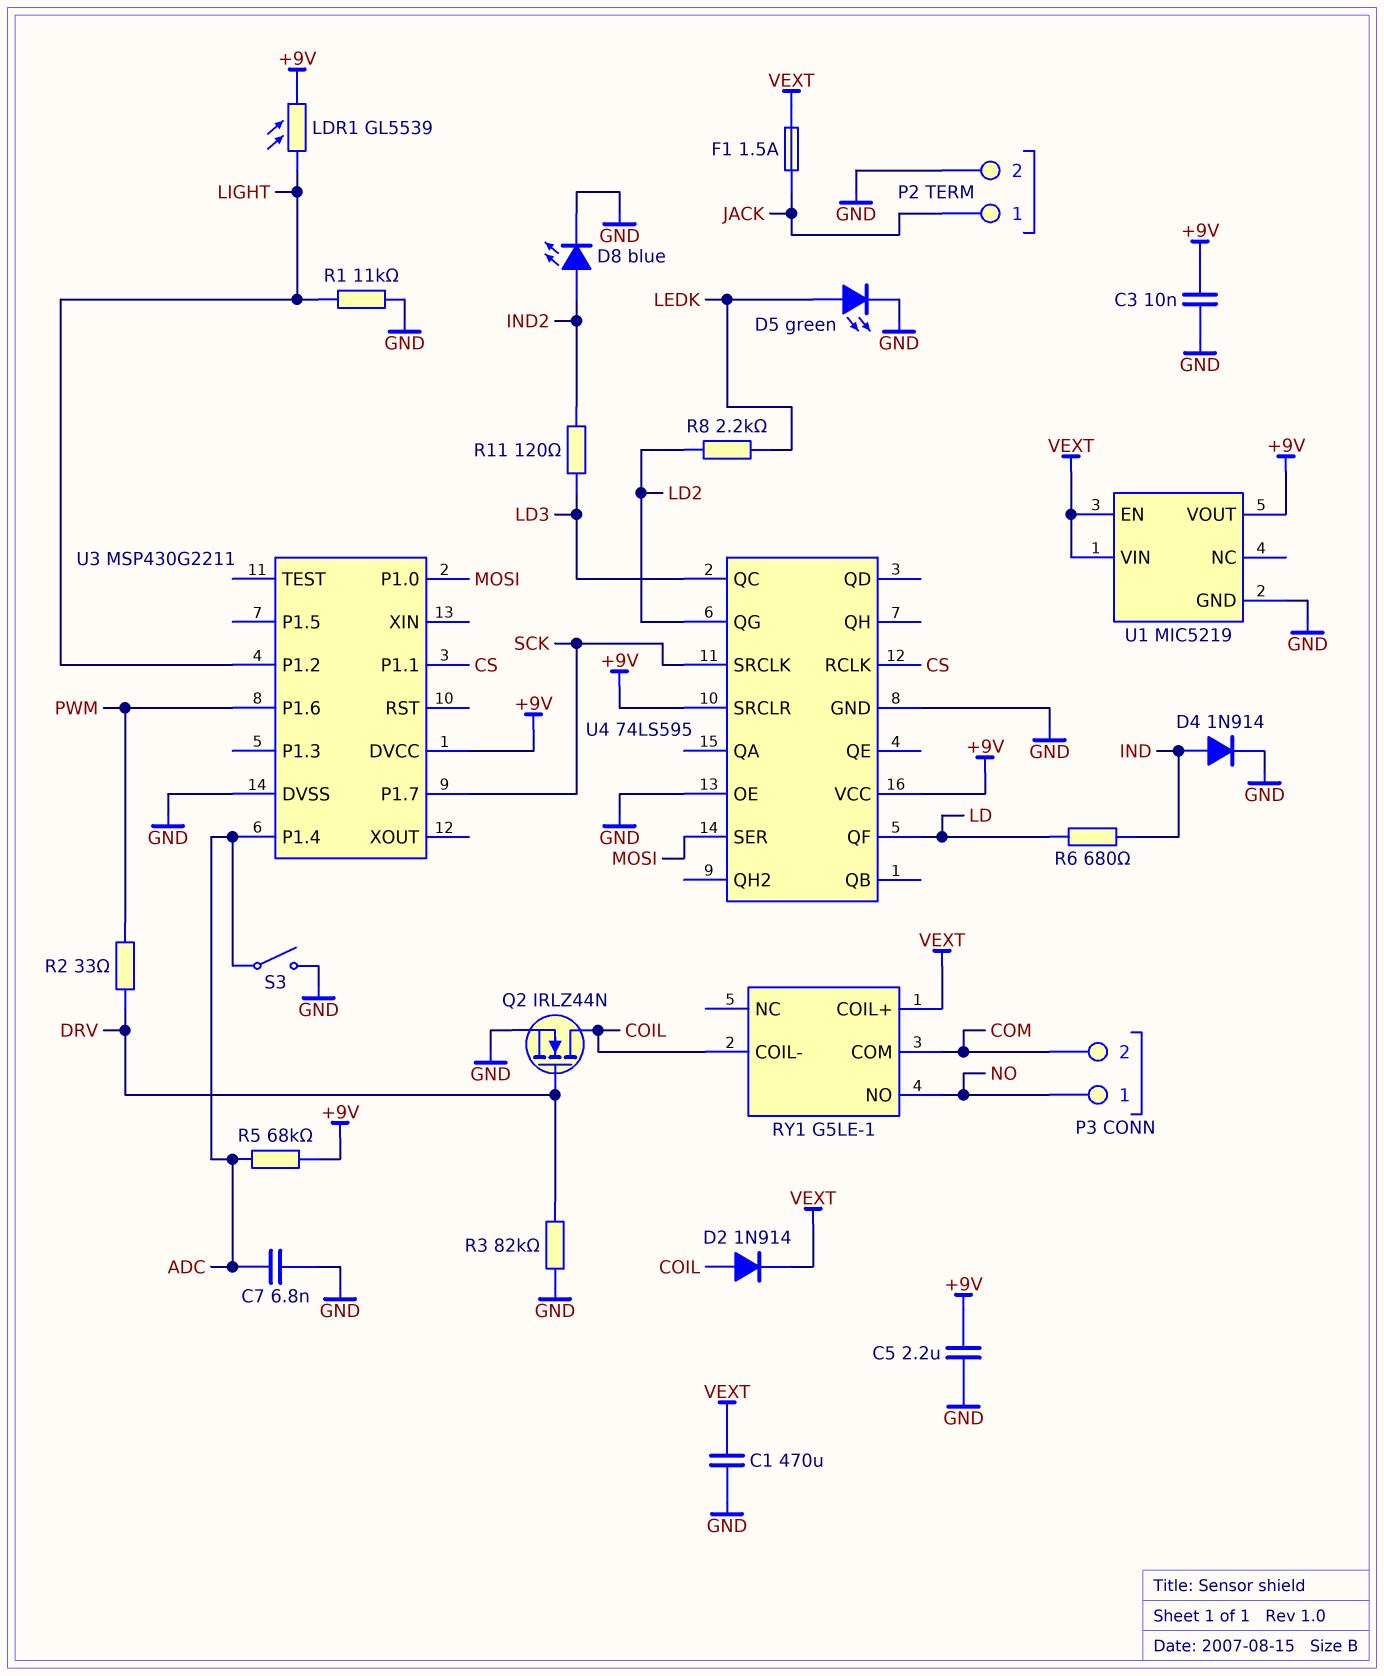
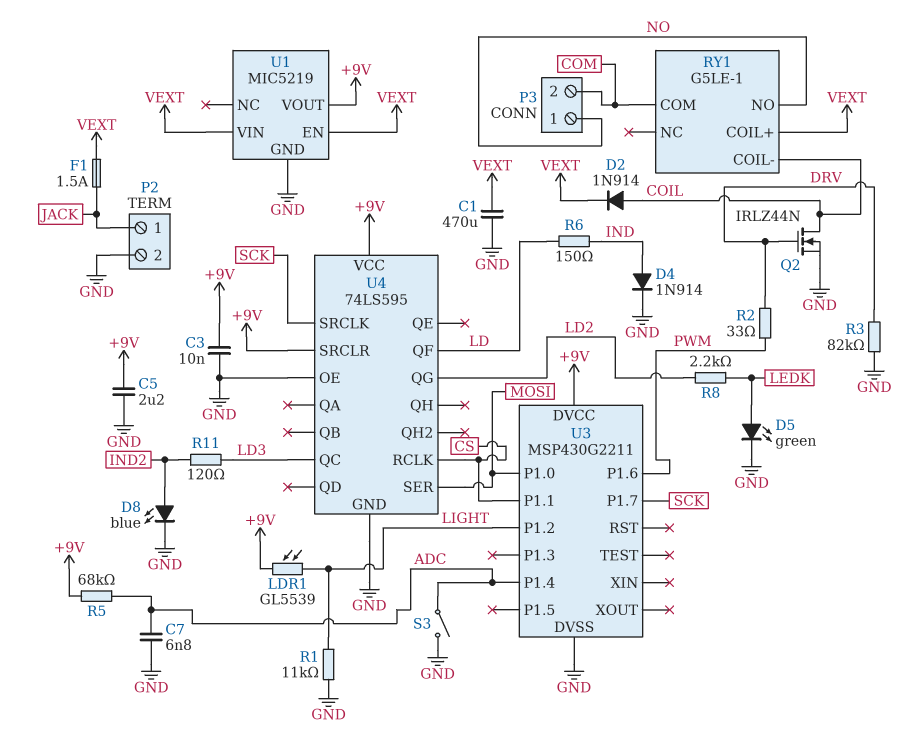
R6: 680 (IND, LD) -> 150 (IND, LD)

